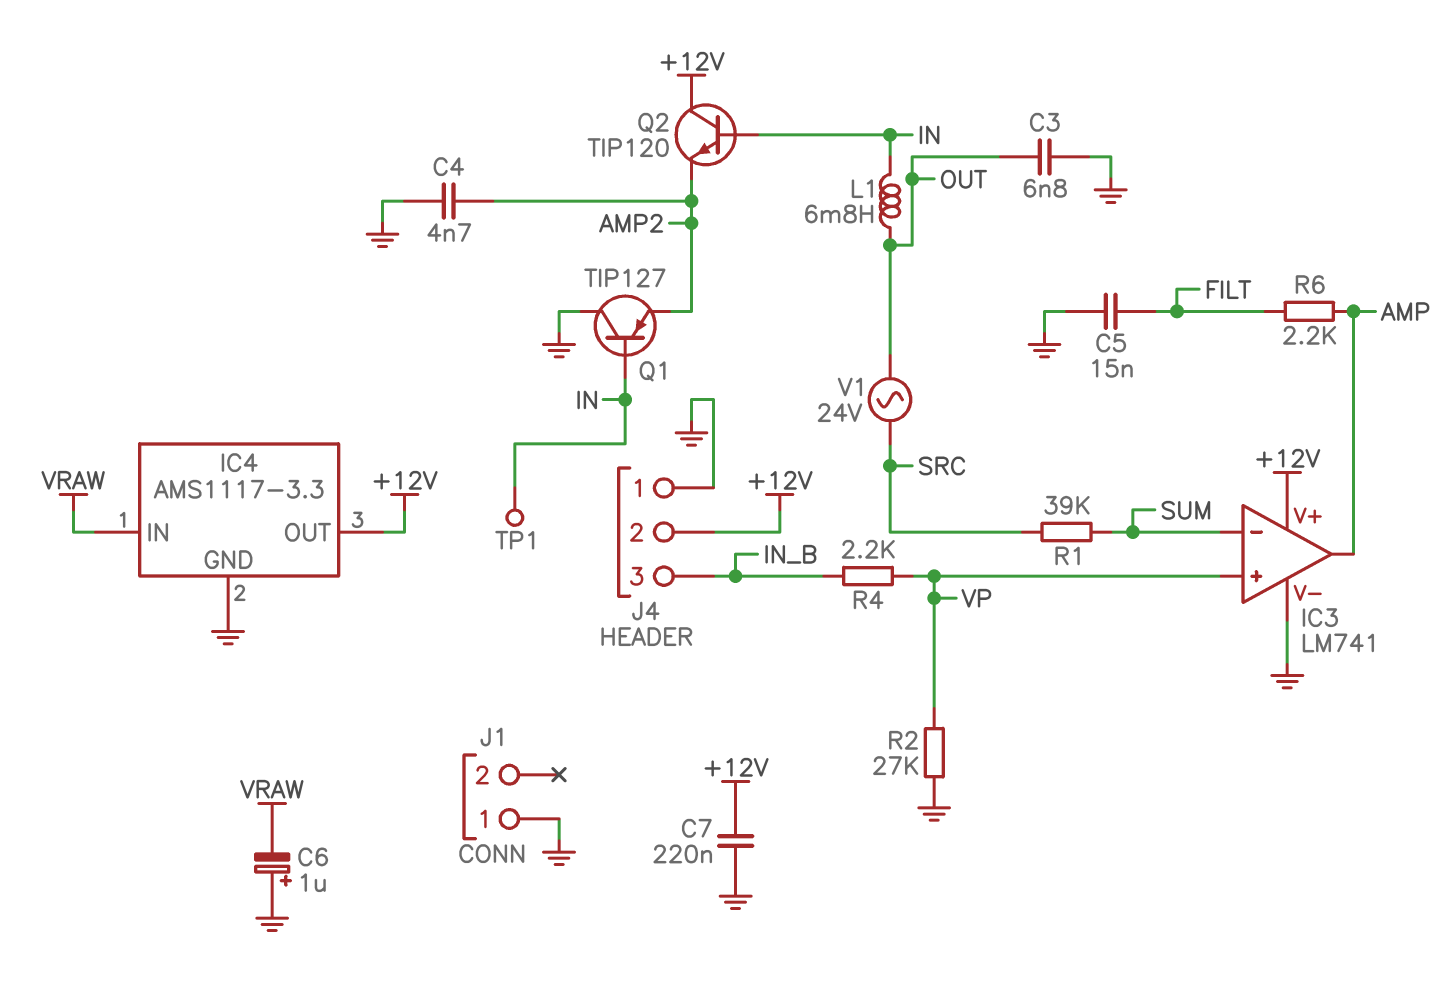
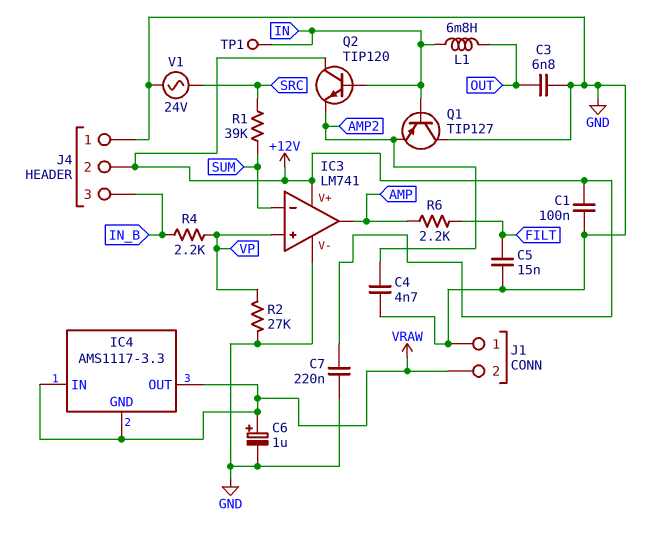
C1: none -> 100nF (+12V, GND)
C6: 1uF (plus GND, minus VRAW) -> 1uF (plus VRAW, minus GND)
IC4 pin GND: GND -> VRAW
IC4 pin OUT: +12V -> VRAW
J1 pin 2: none -> VRAW
V1: AC 24V (OUT, SRC) -> AC 24V (GND, SRC)

